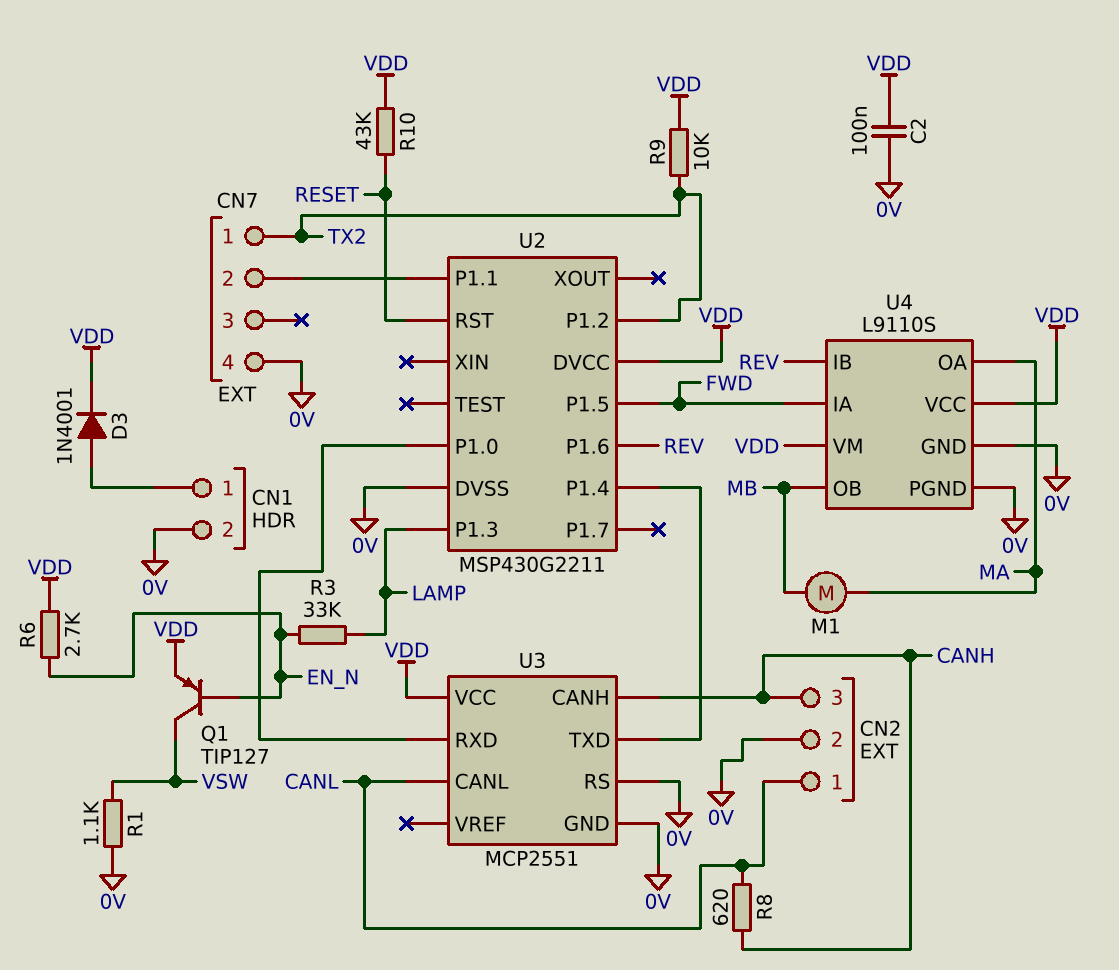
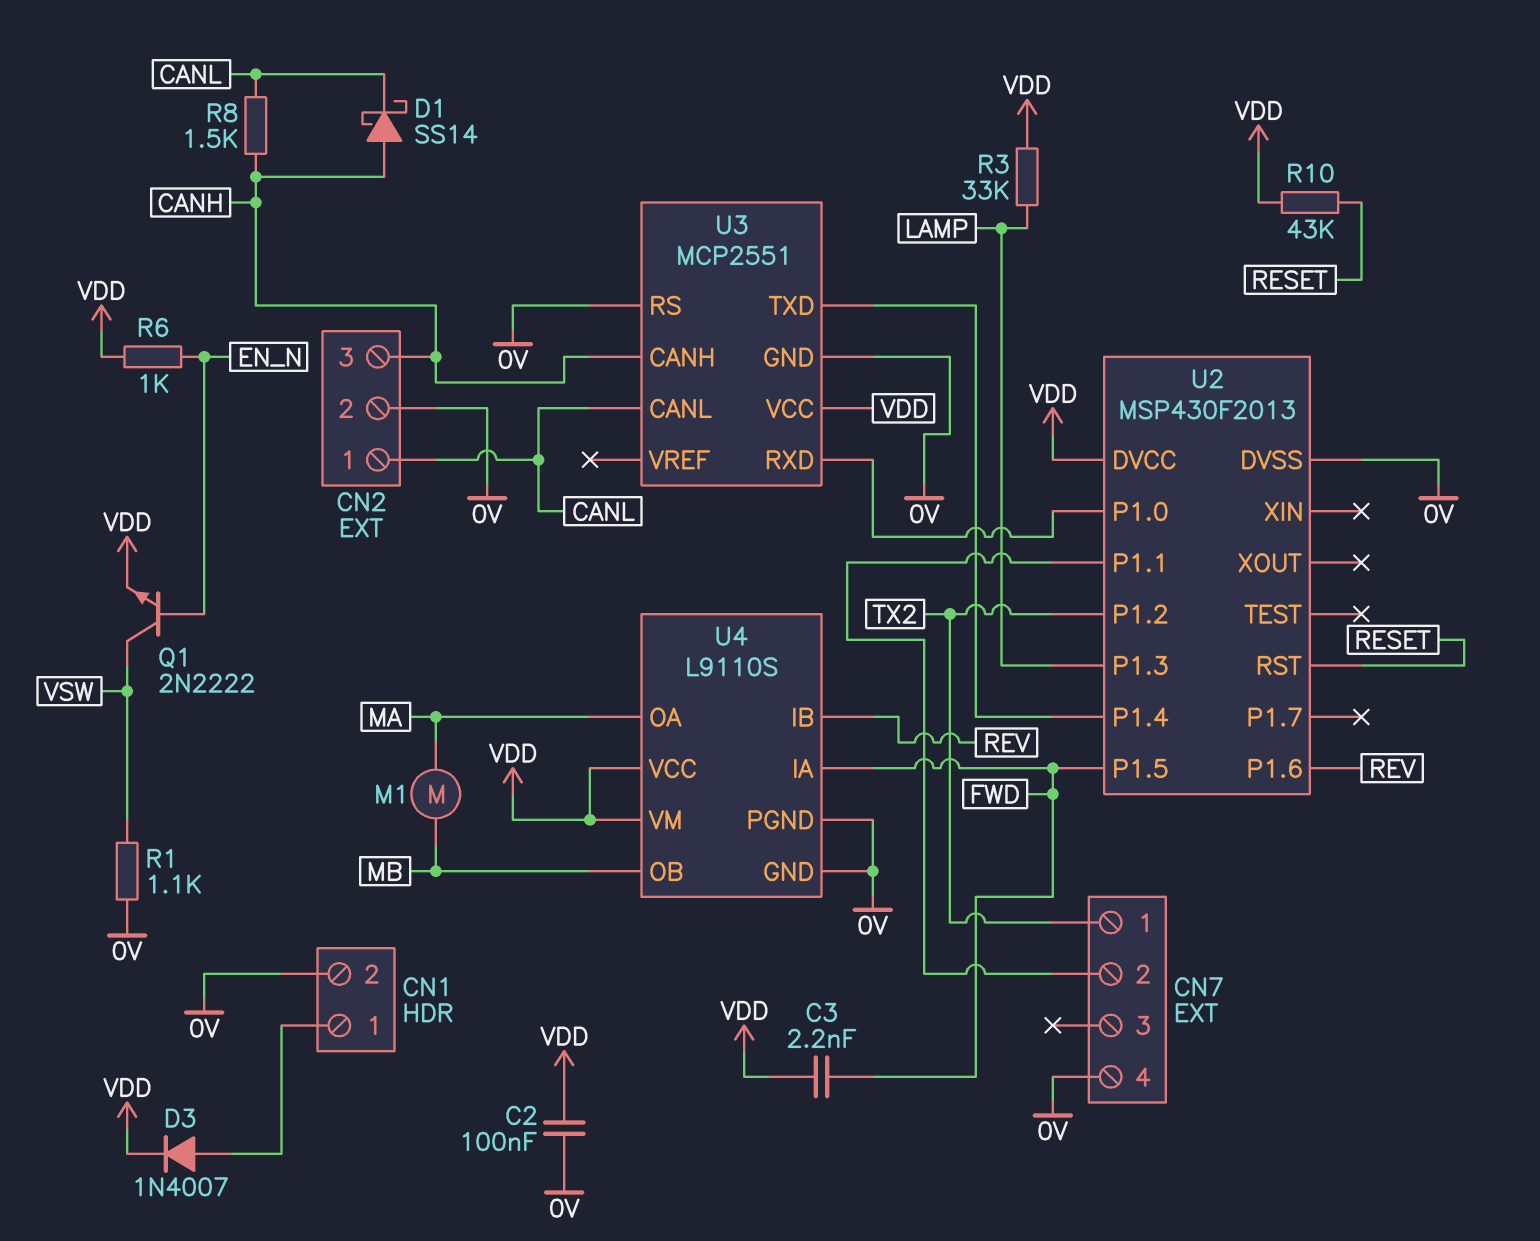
C3: none -> 2.2nF (FWD, VDD)
D1: none -> schottky SS14 (A CANH, K CANL)
D3: diode 1N4001 (A CN1/1, K VDD) -> diode 1N4007 (A CN1/1, K VDD)
Q1: PNP TIP127 (B EN_N, C VSW, E VDD) -> NPN 2N2222 (B EN_N, C VSW, E VDD)
R3: 33k (EN_N, LAMP) -> 33k (LAMP, VDD)
R6: 2.7k (EN_N, VDD) -> 1k (EN_N, VDD)
R8: 620 (CANH, CANL) -> 1.5k (CANH, CANL)
R9: 10k (TX2, VDD) -> none
U2: MSP430G2211 -> MSP430F2013

